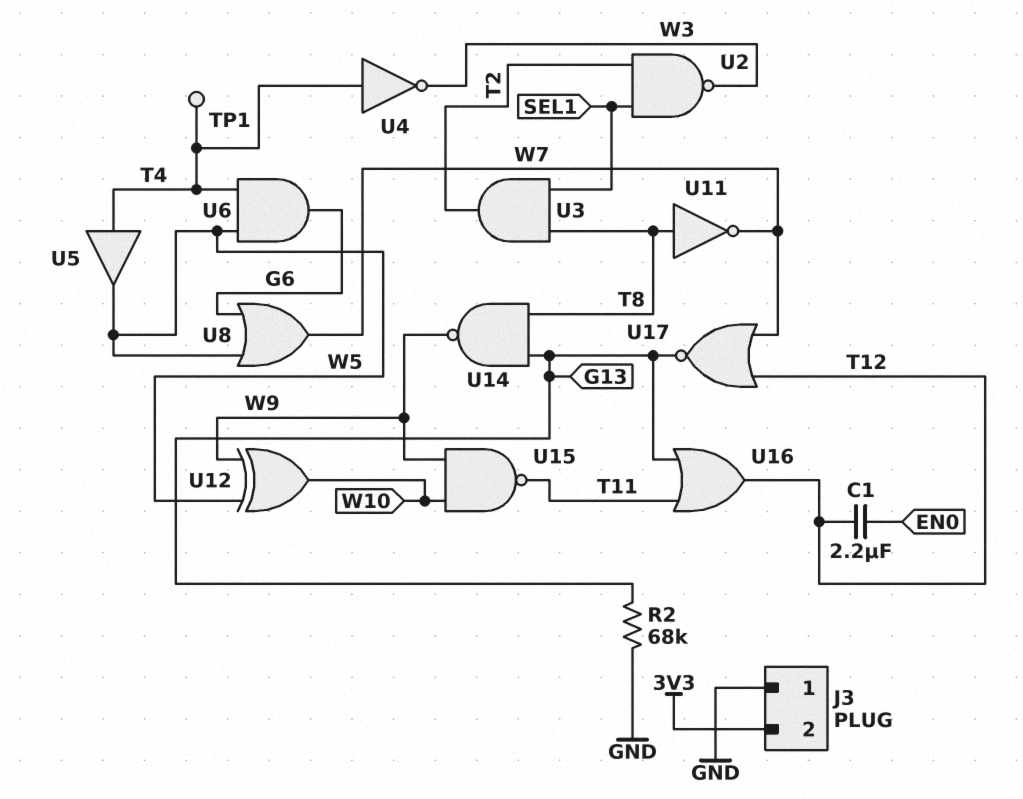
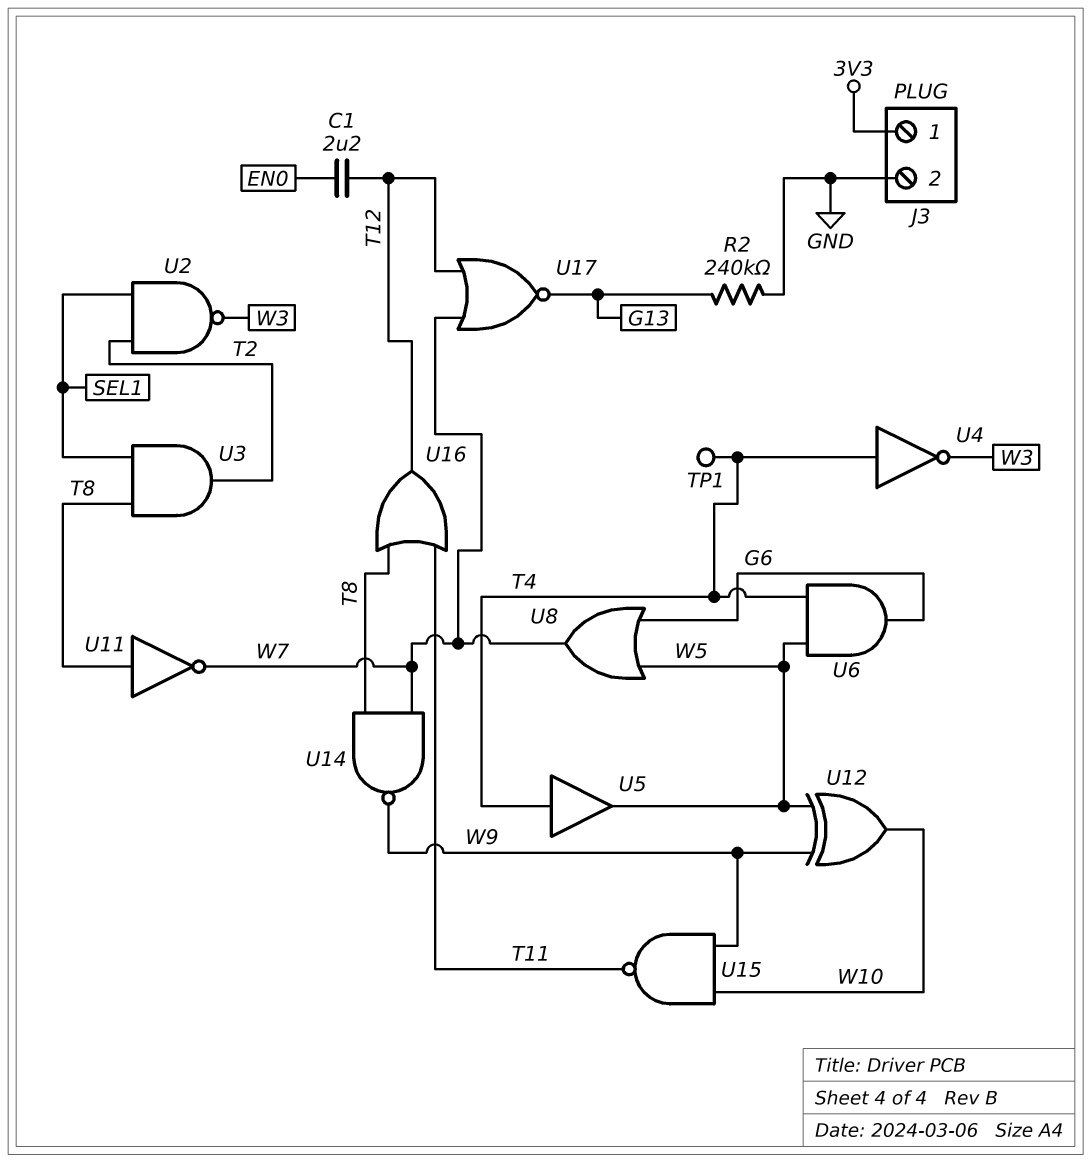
J3 pin 1: GND -> 3V3
J3 pin 2: 3V3 -> GND
R2: 68k (G13, GND) -> 240k (G13, GND)
U14: NAND (in G13, in T8, out W9) -> NAND (in T8, in W7, out W9)
U16: OR (in G13, in T11, out T12) -> OR (in T8, in T11, out T12)

